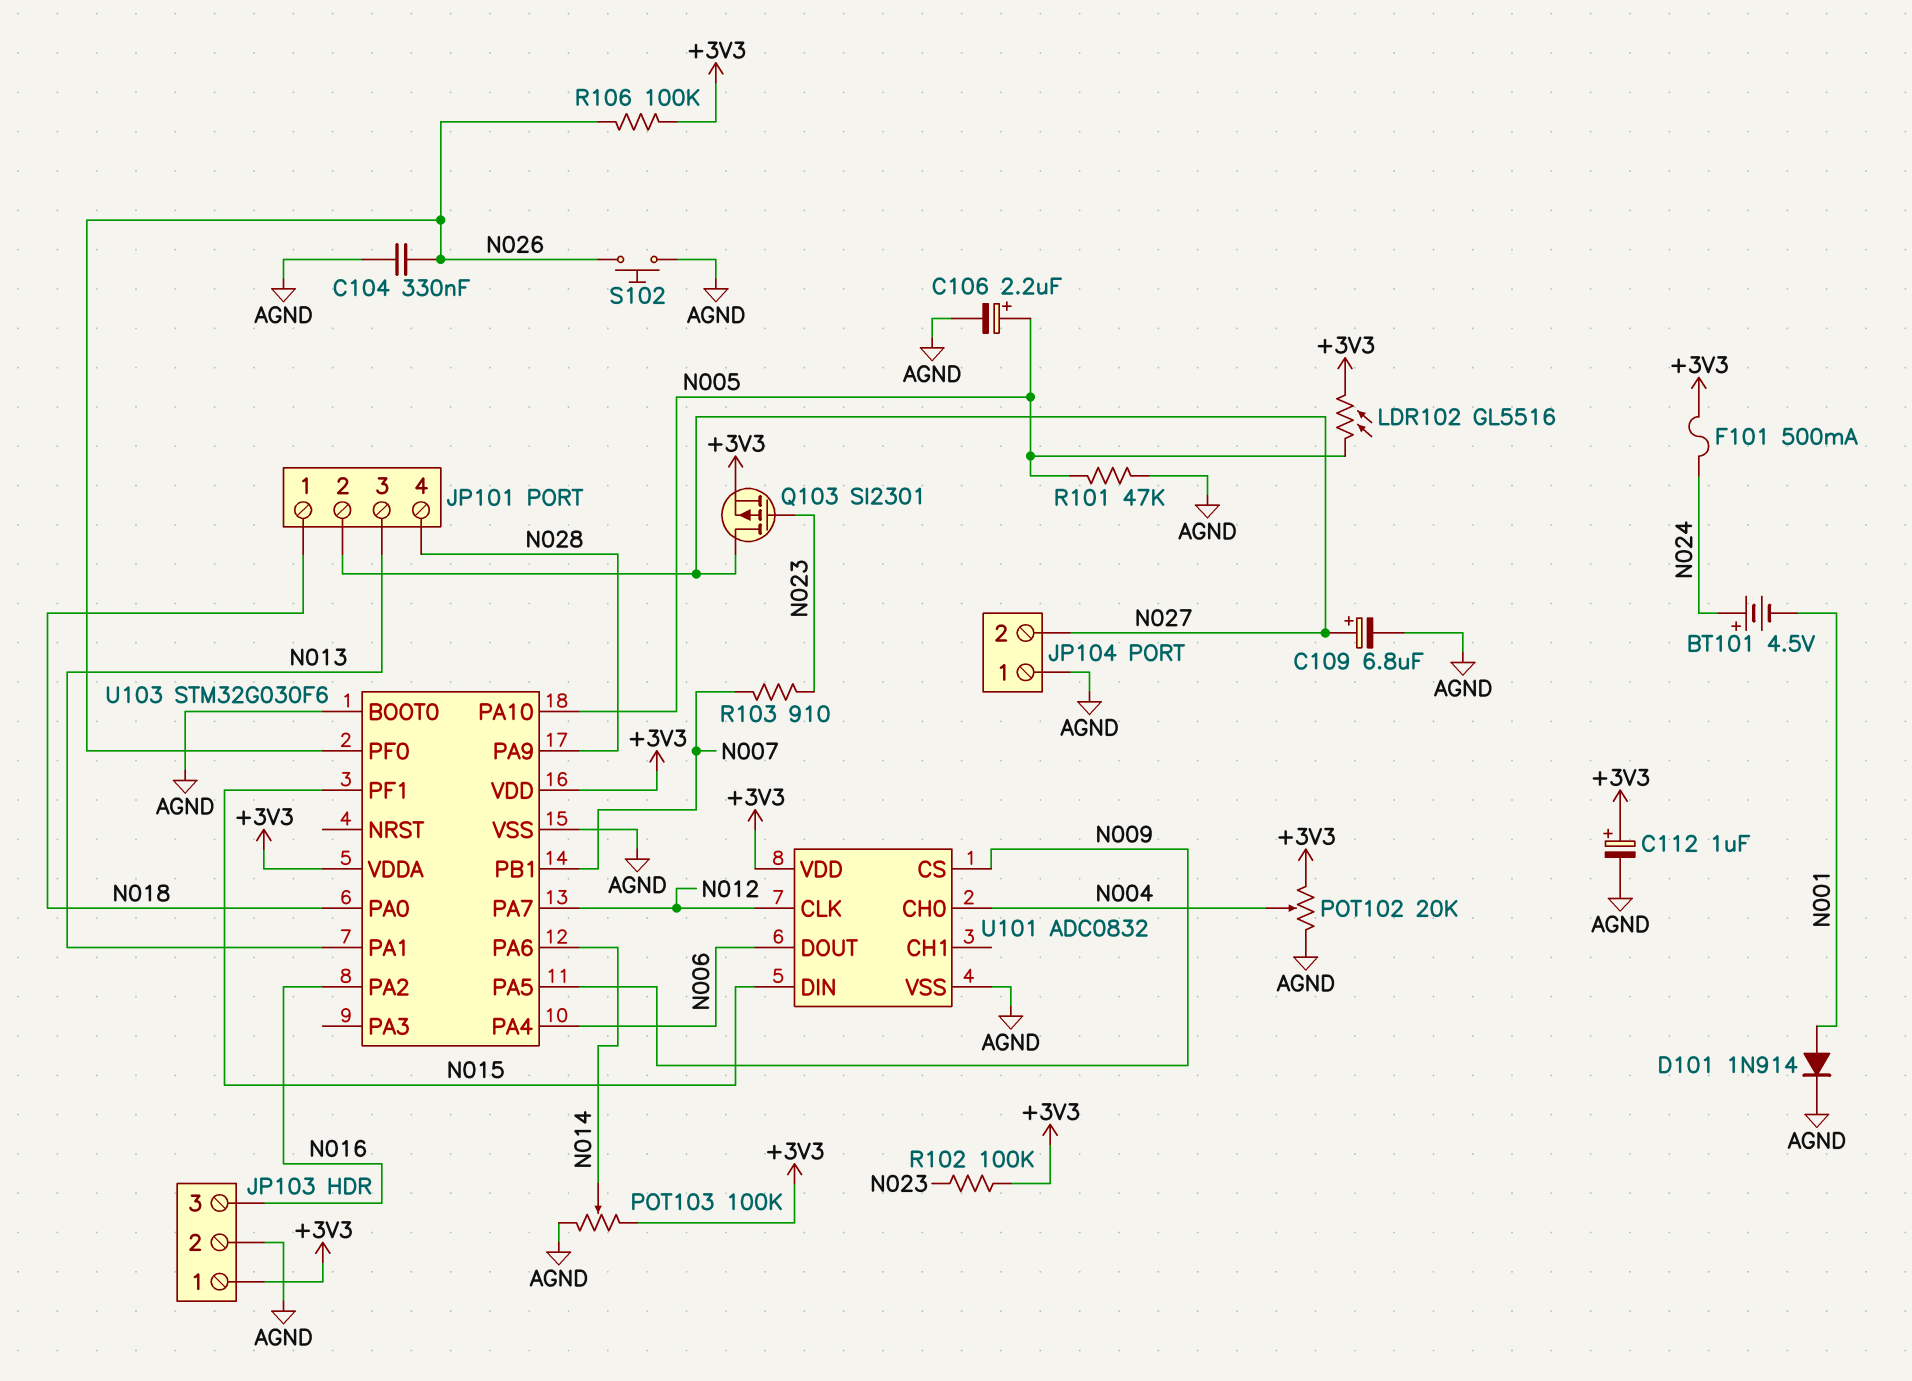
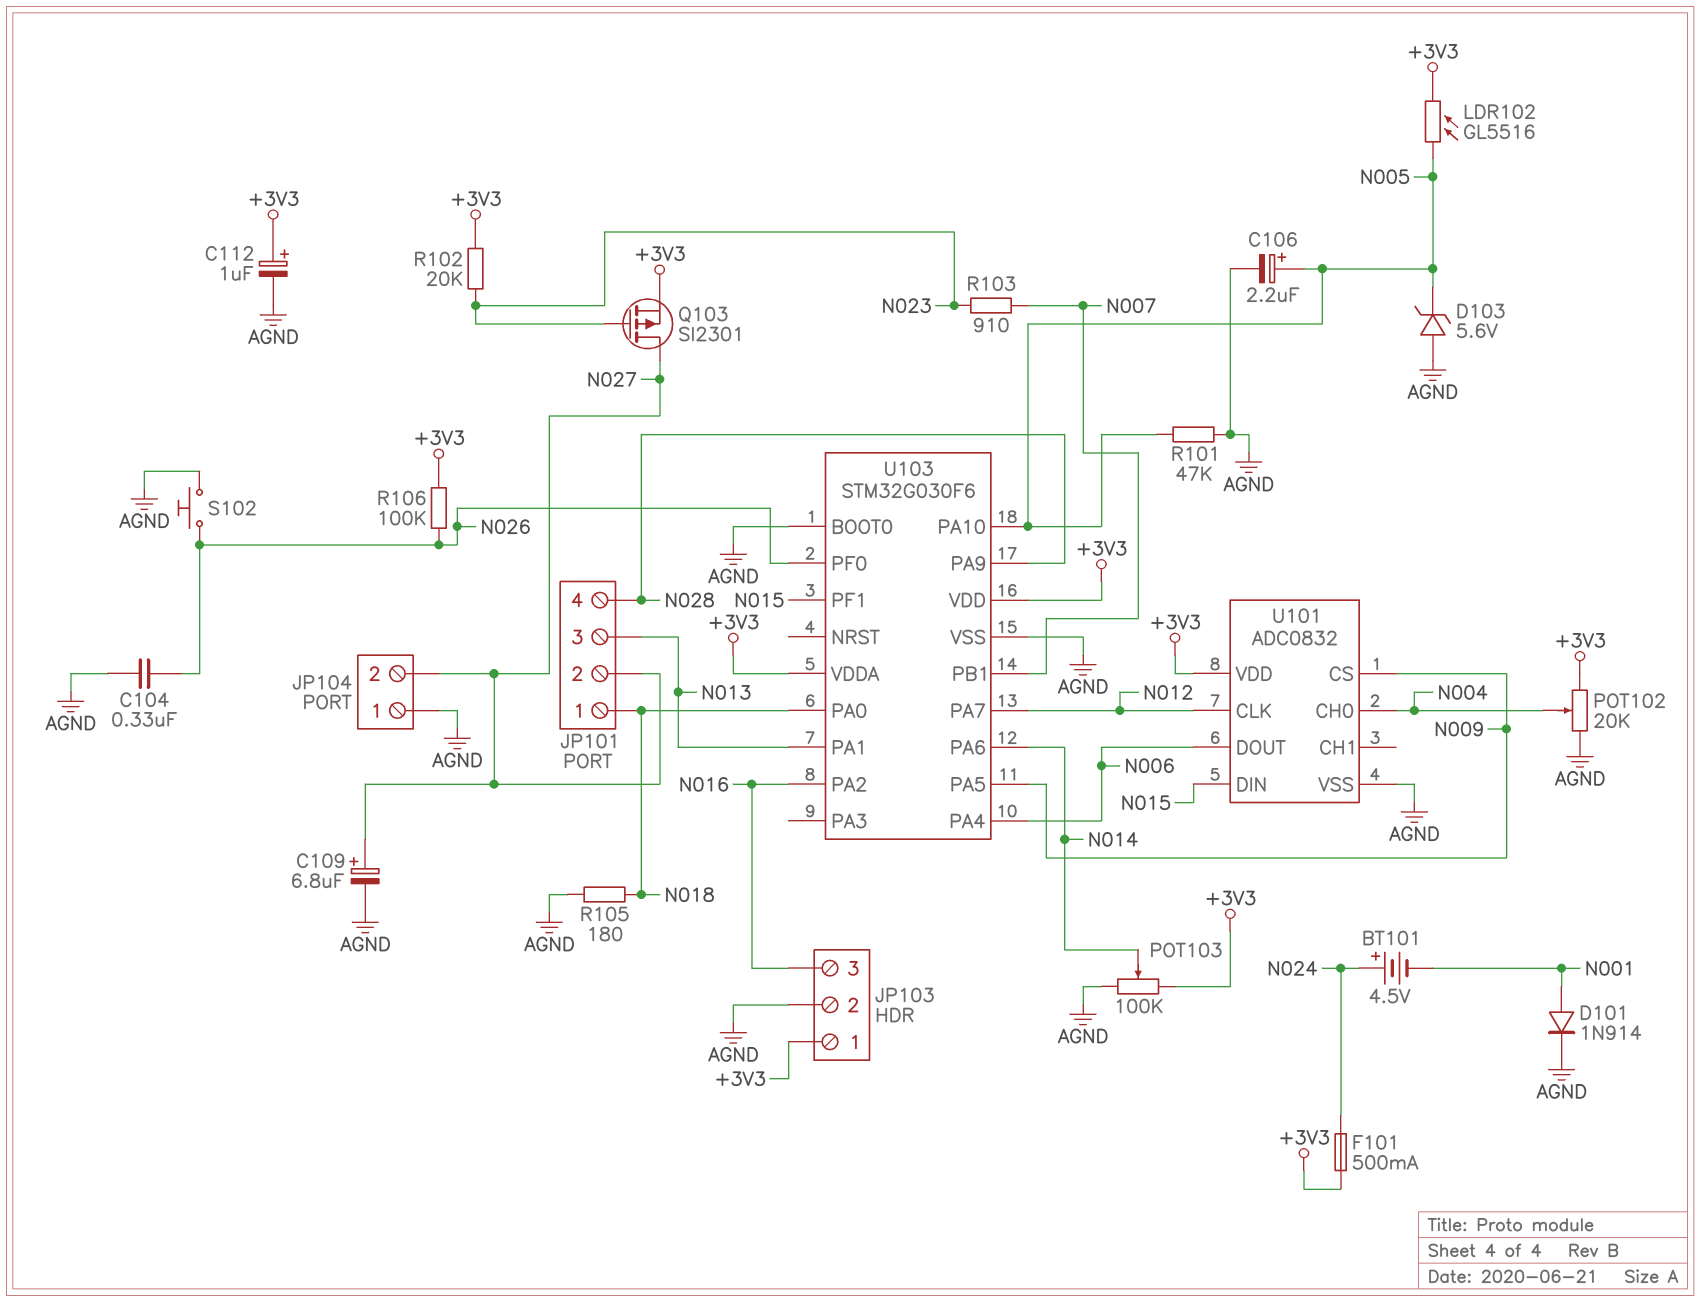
D103: none -> zener 5.6V (A AGND, K N005)
R102: 100k (+3V3, N023) -> 20k (+3V3, N023)
R105: none -> 180 (AGND, N018)

